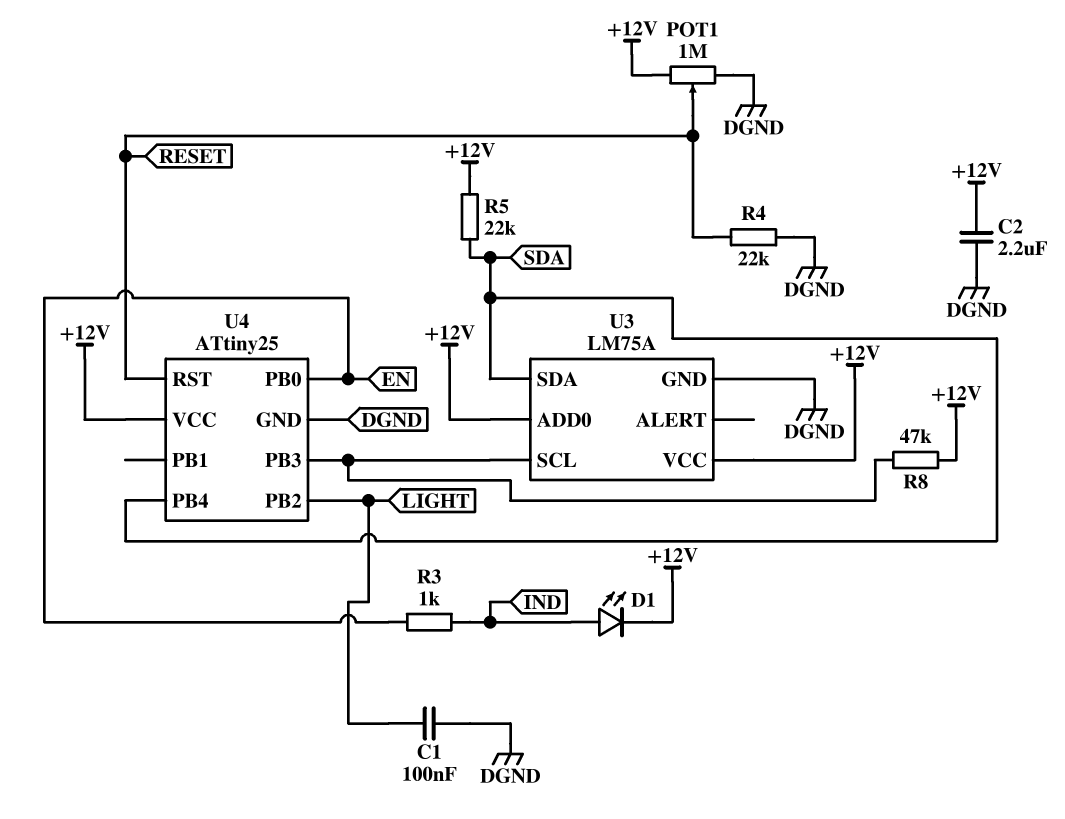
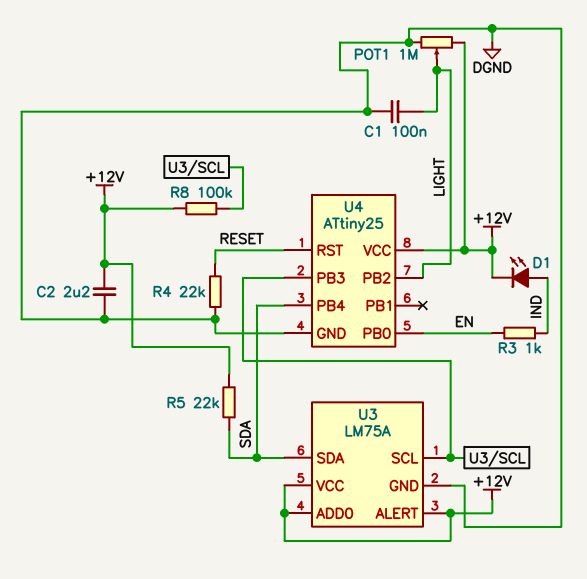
POT1: 1M (+12V, DGND, wiper RESET) -> 1M (+12V, DGND, wiper LIGHT)
R8: 47k (+12V, U3/SCL) -> 100k (+12V, U3/SCL)
U3 pin ALERT: none -> +12V

